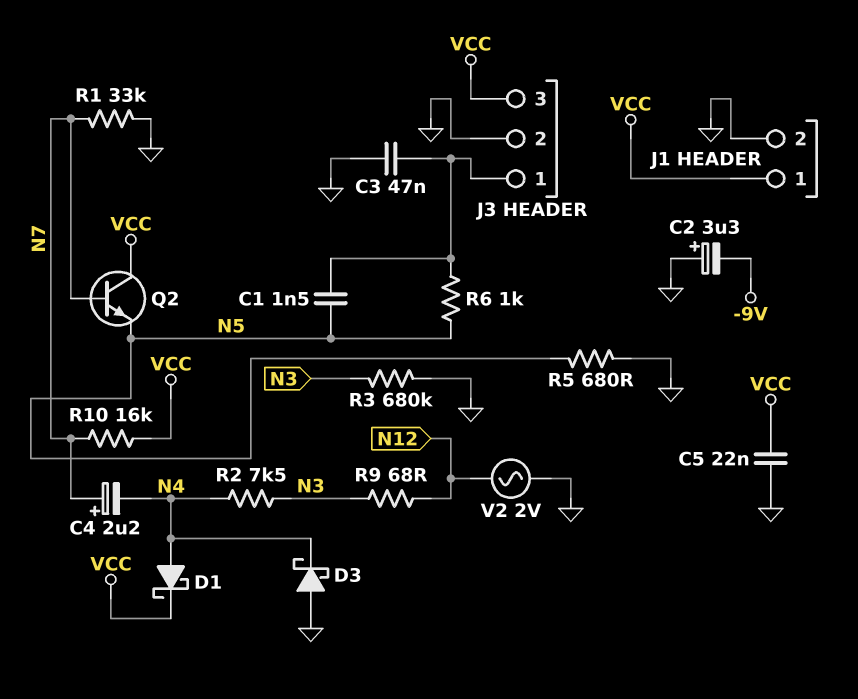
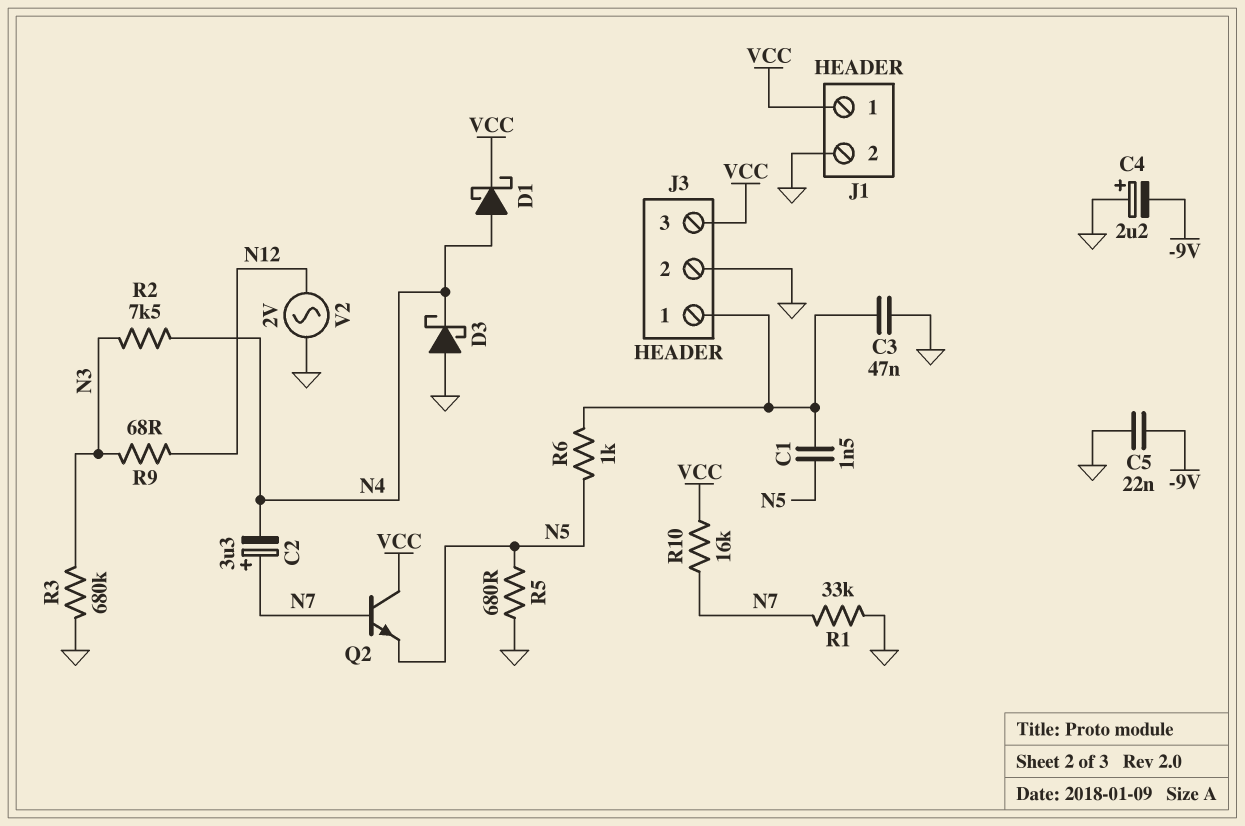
C2: 3.3uF (plus GND, minus -9V) -> 3.3uF (plus N7, minus N4)
C4: 2.2uF (plus N7, minus N4) -> 2.2uF (plus GND, minus -9V)
C5: 22nF (GND, VCC) -> 22nF (-9V, GND)

